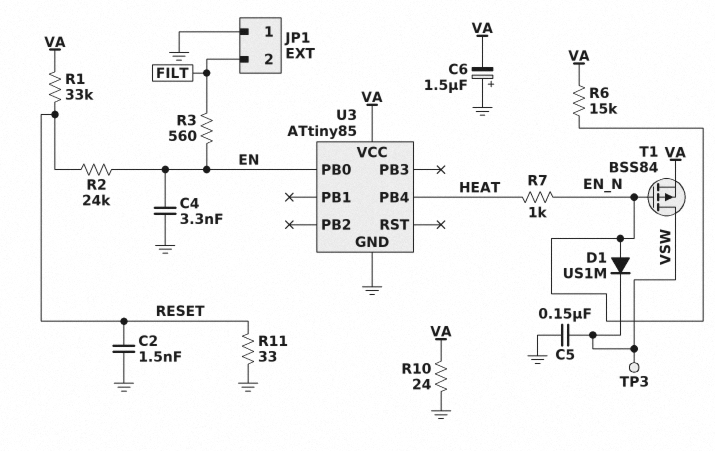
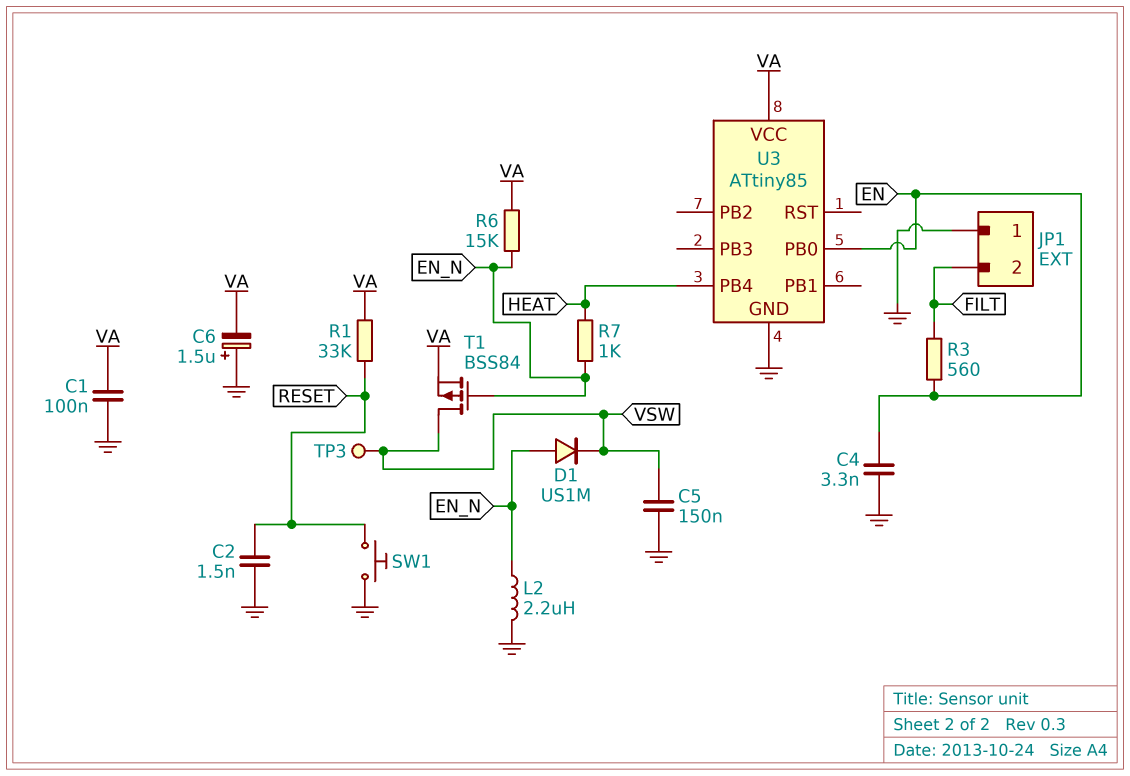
C1: none -> 100nF (GND, VA)
L2: none -> 2.2uH (EN_N, GND)
R2: 24k (EN, RESET) -> none
R10: 24 (GND, VA) -> none
R11: 33 (GND, RESET) -> none
SW1: none -> button (GND, RESET)

